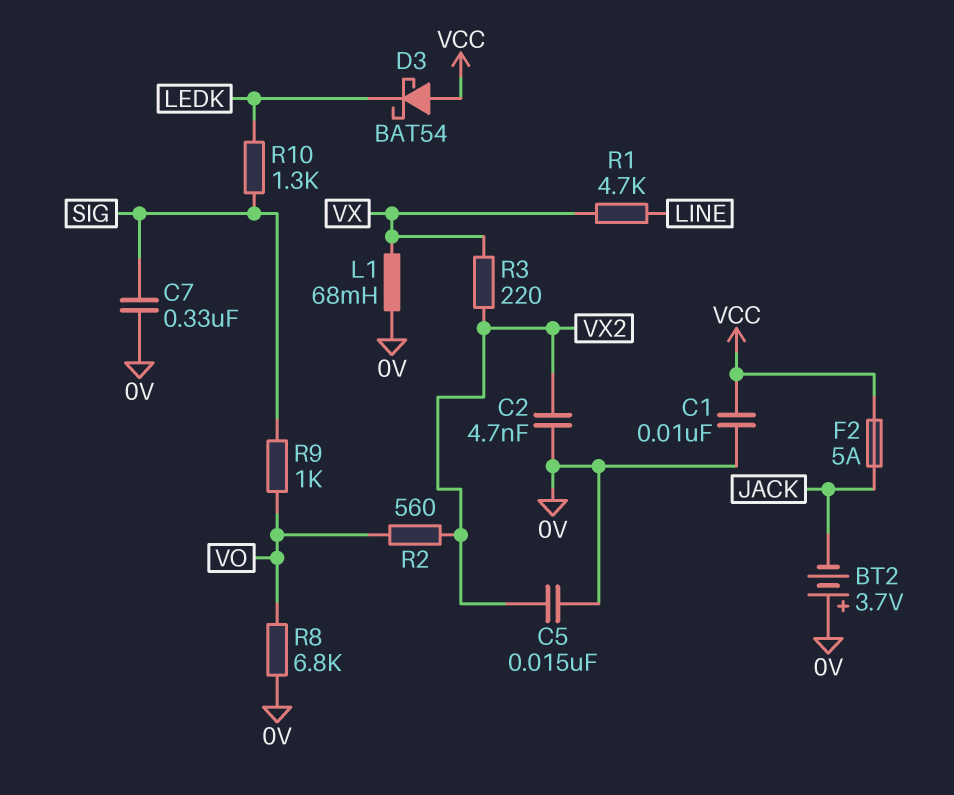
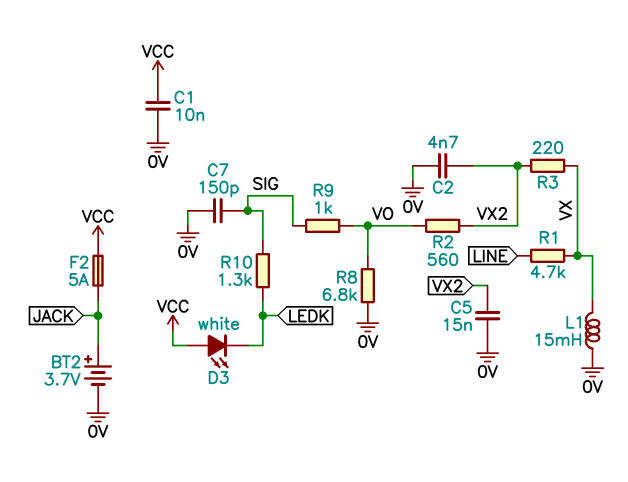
BT2: 3.7V (plus 0V, minus JACK) -> 3.7V (plus JACK, minus 0V)
C7: 330nF (0V, SIG) -> 150pF (0V, SIG)
D3: schottky BAT54 (A VCC, K LEDK) -> LED white (A VCC, K LEDK)
L1: 68mH (0V, VX) -> 15mH (0V, VX)

